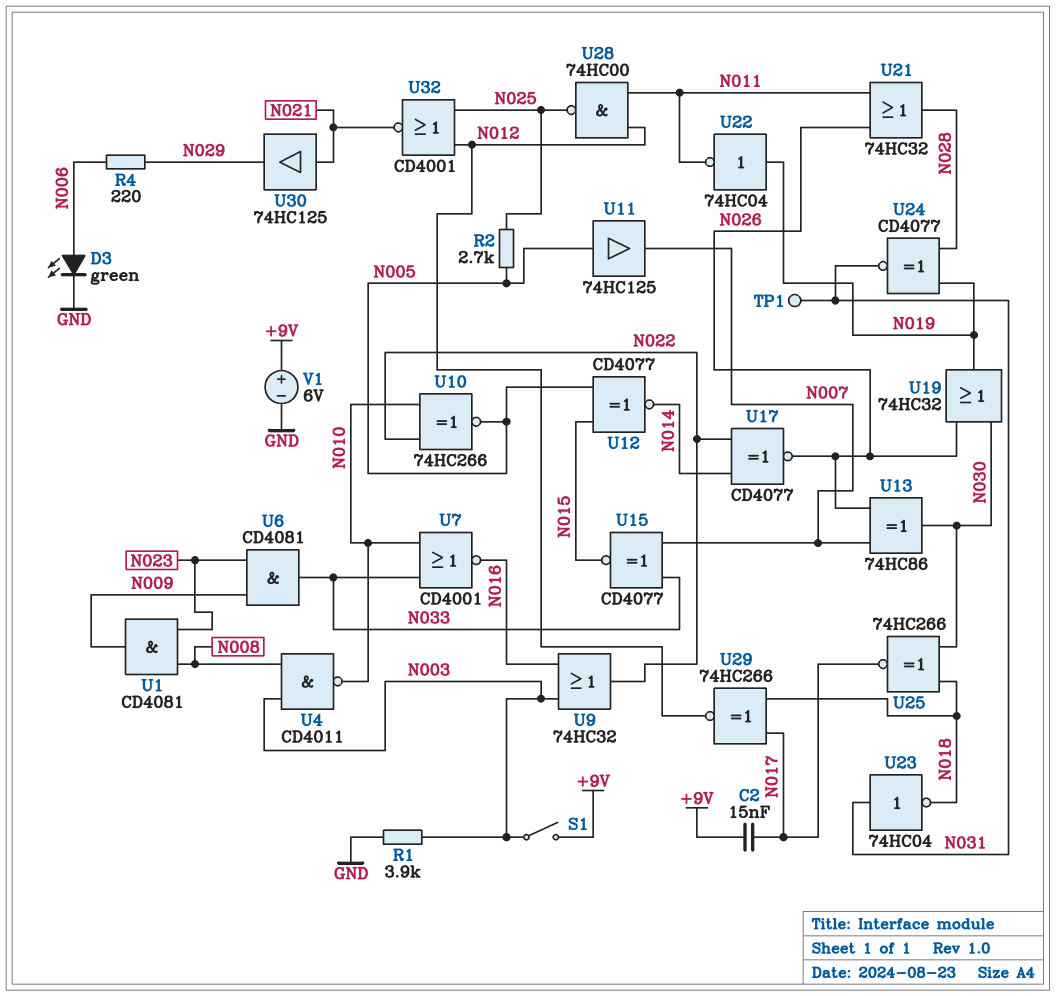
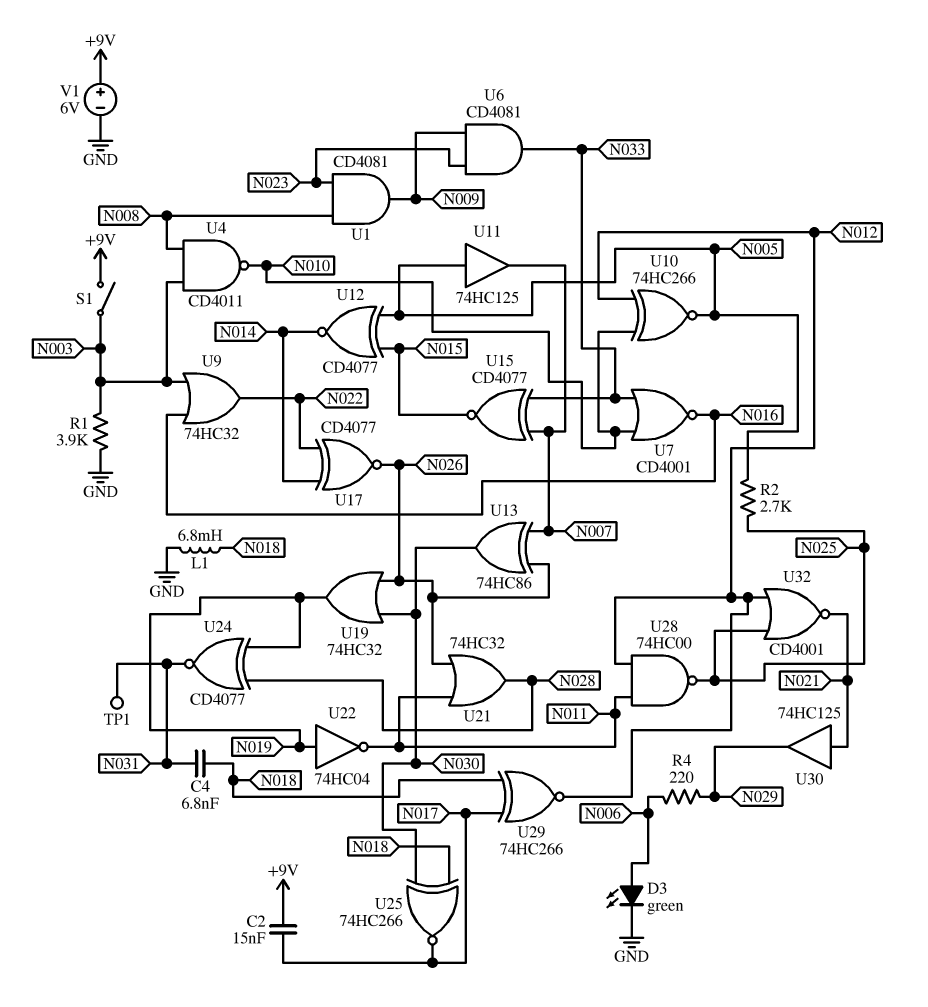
C4: none -> 6.8nF (N018, N031)
L1: none -> 6.8mH (GND, N018)
U10: XNOR 74HC266 (in N010, in N022, out N005) -> XNOR 74HC266 (in N010, in N012, out N005)
U23: NOT 74HC04 (in N031, out N018) -> none

